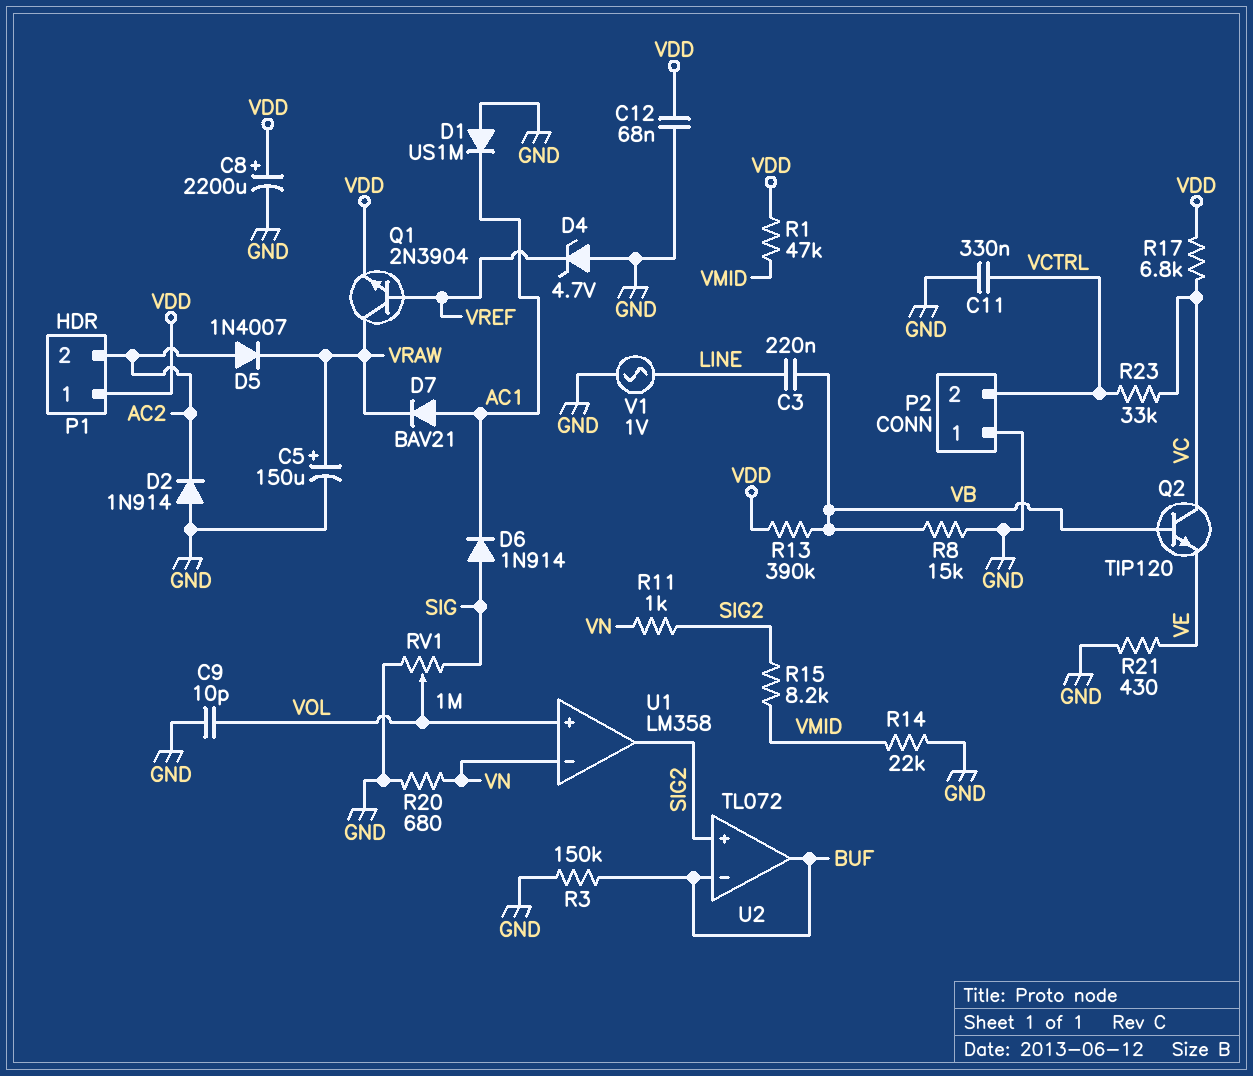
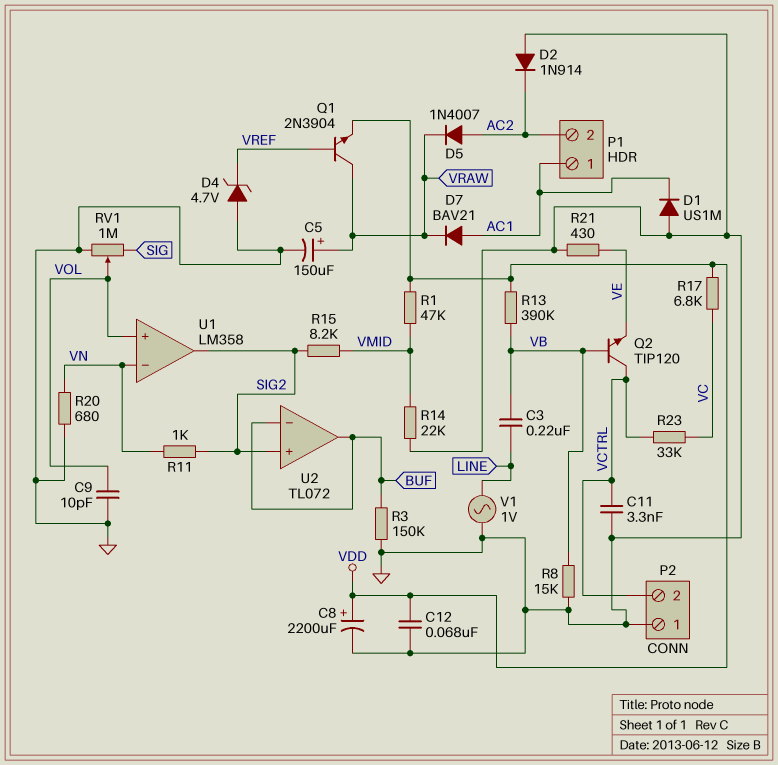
C11: 330nF (GND, VCTRL) -> 3.3nF (GND, VCTRL)
D6: diode 1N914 (A SIG, K AC1) -> none
P1 pin 1: VDD -> AC1
Q2: NPN TIP120 (B VB, C VC, E VE) -> NPN TIP120 (B VB, C VCTRL, E VE)

